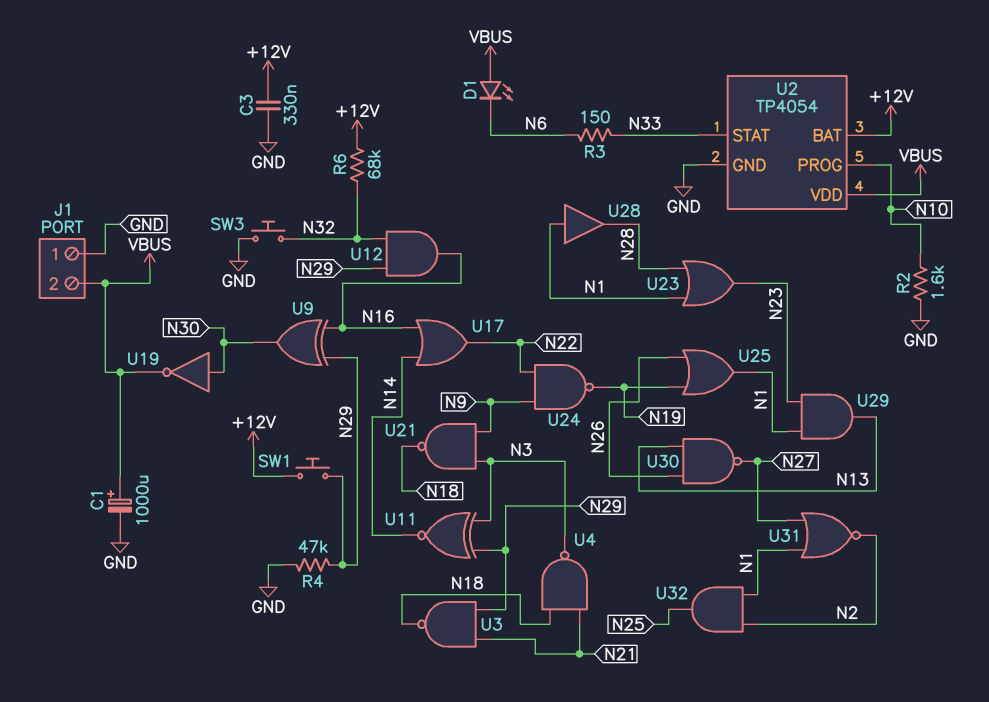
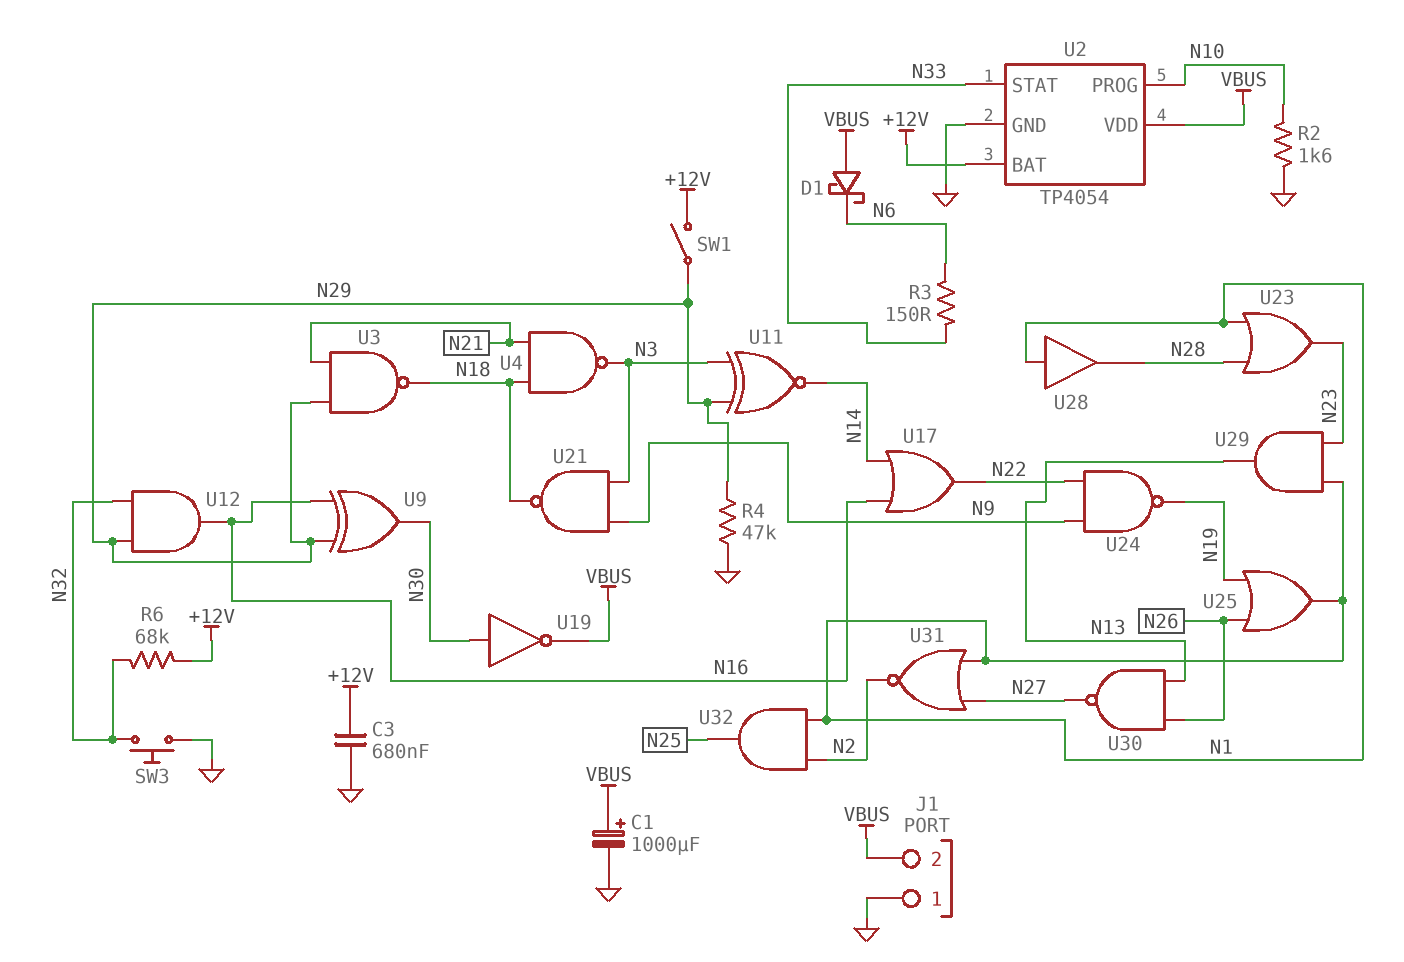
C3: 330nF (+12V, GND) -> 680nF (+12V, GND)
D1: LED (A VBUS, K N6) -> schottky (A VBUS, K N6)
SW1: button (+12V, N29) -> switch (+12V, N29)

